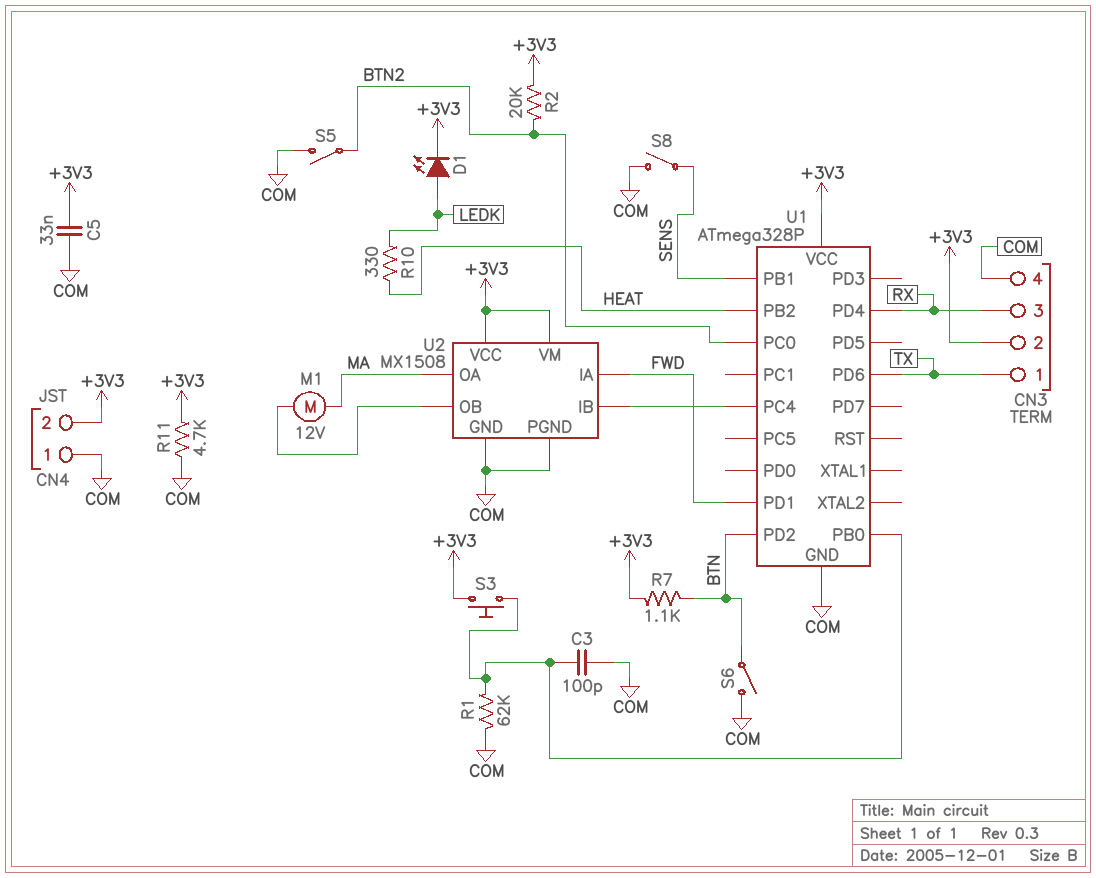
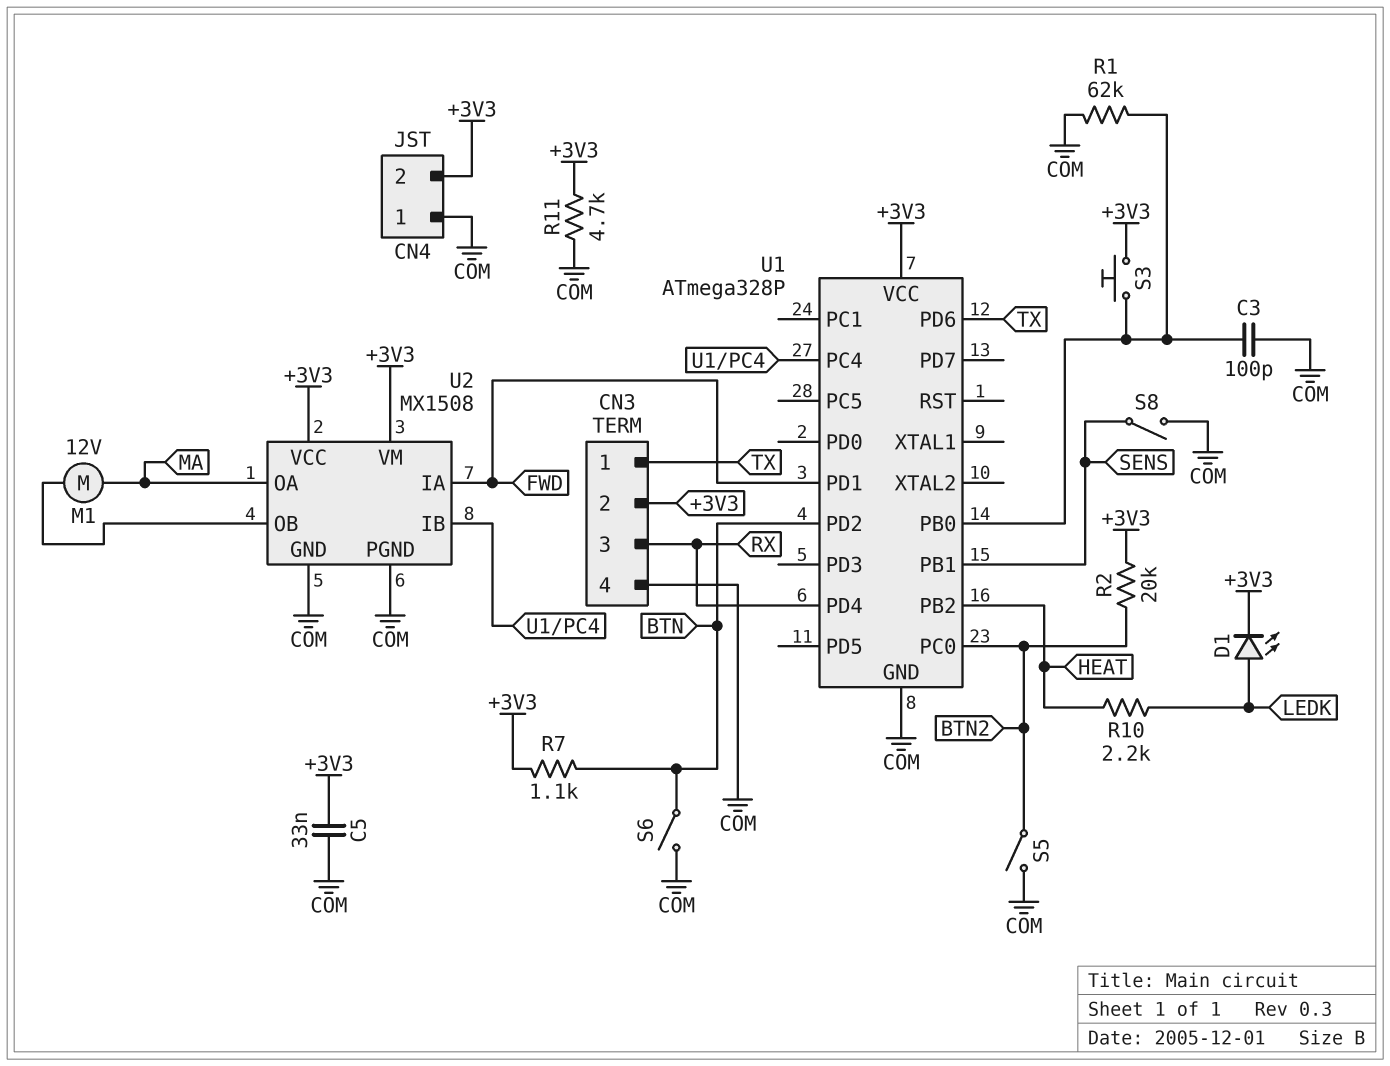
R10: 330 (HEAT, LEDK) -> 2.2k (HEAT, LEDK)

